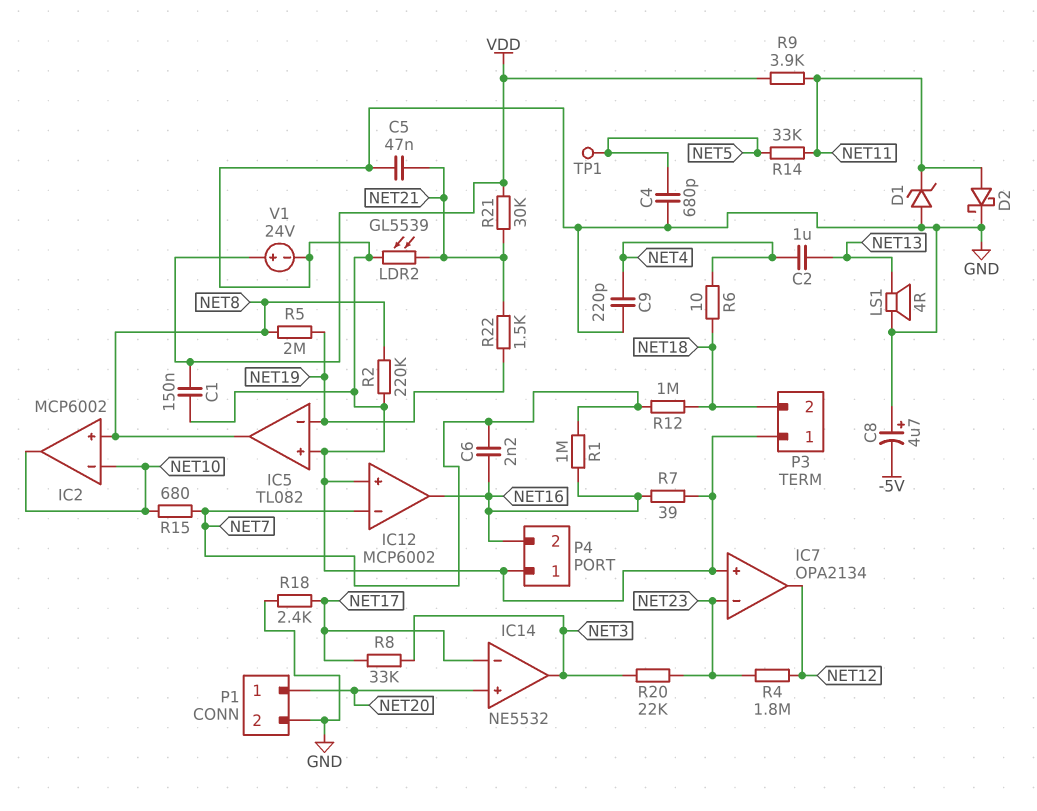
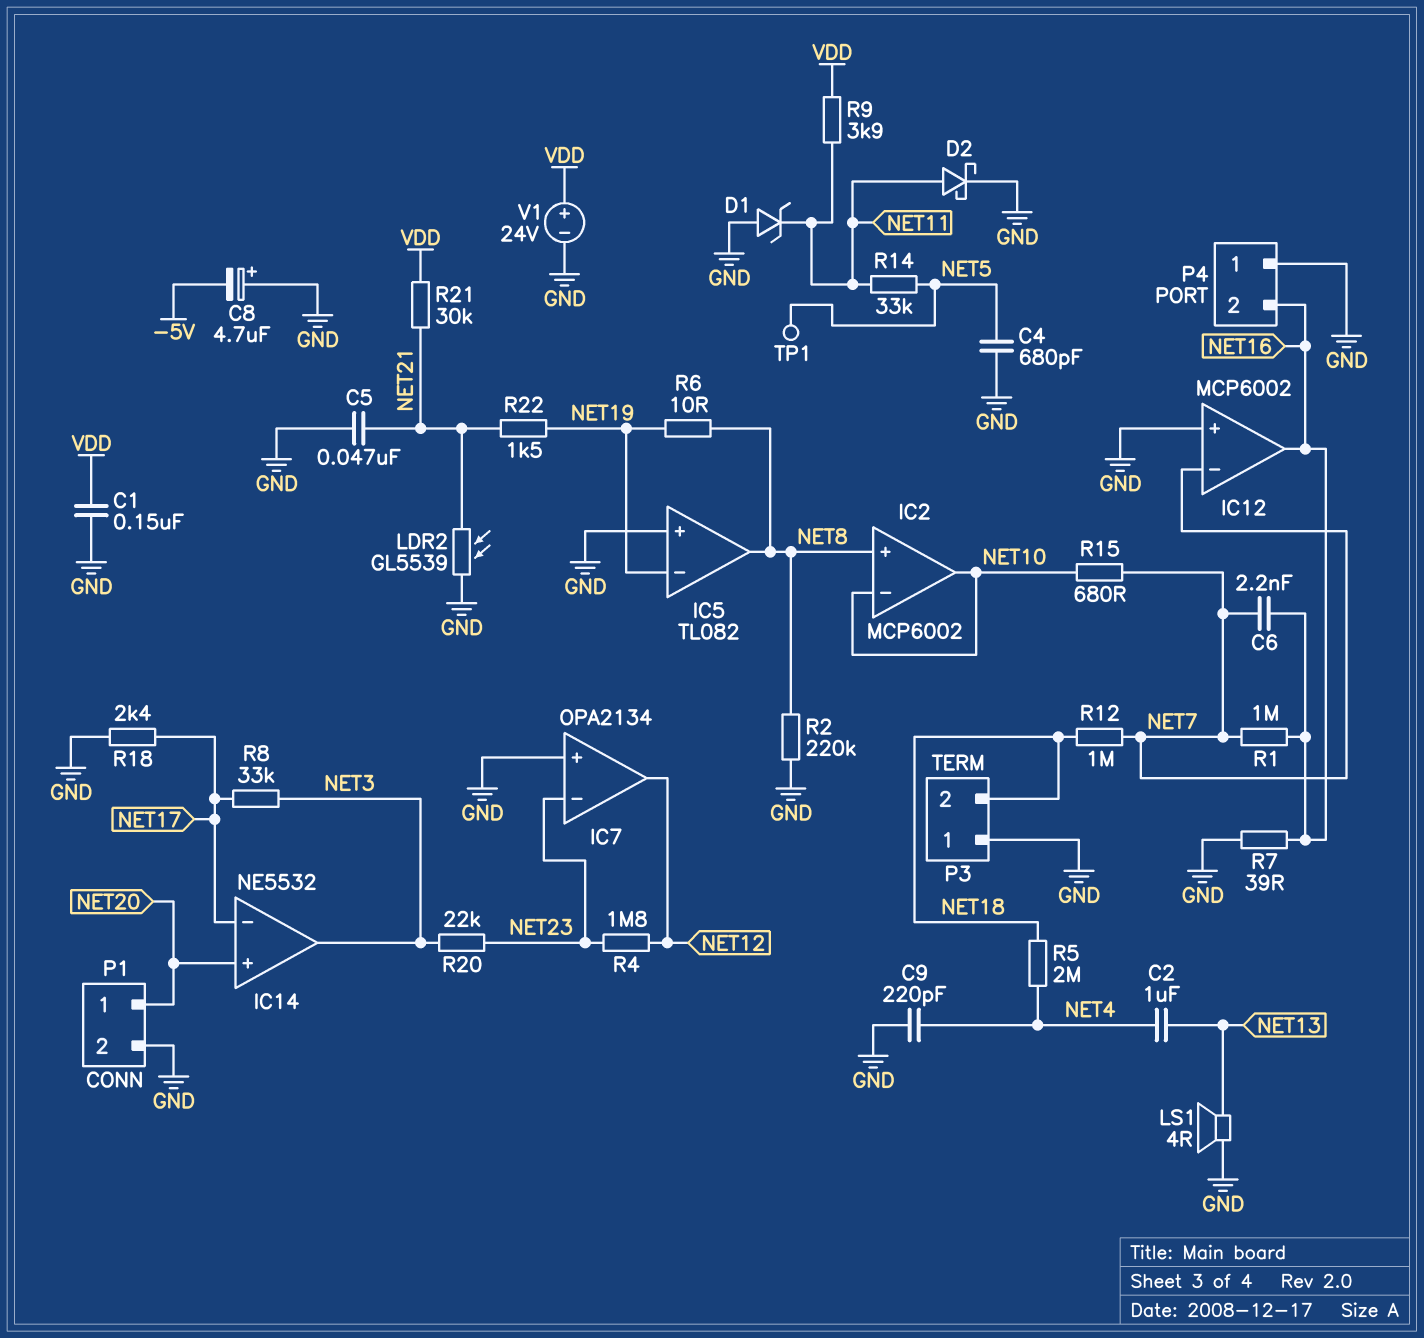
R5: 2M (NET8, NET19) -> 2M (NET4, NET18)
R6: 10 (NET4, NET18) -> 10 (NET8, NET19)

